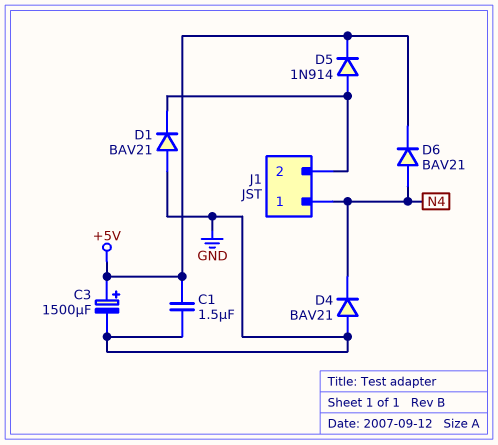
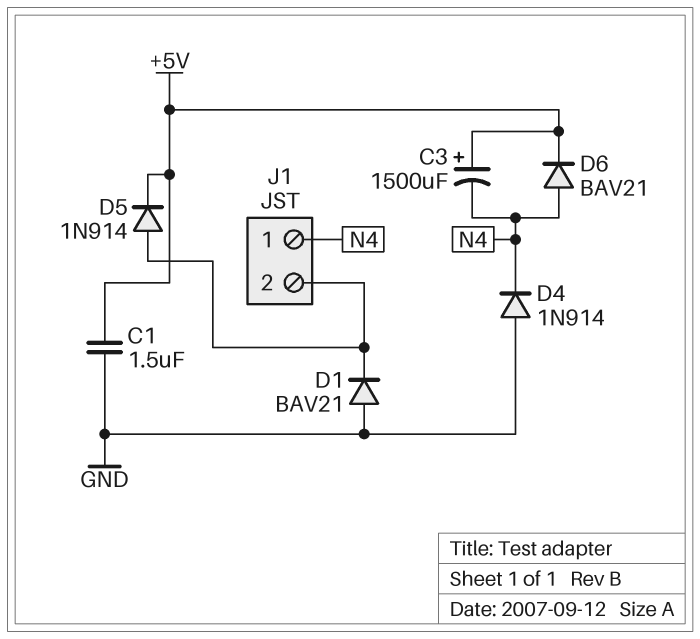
C3: 1500uF (plus +5V, minus GND) -> 1500uF (plus +5V, minus N4)
D4: diode BAV21 (A GND, K N4) -> diode 1N914 (A GND, K N4)

